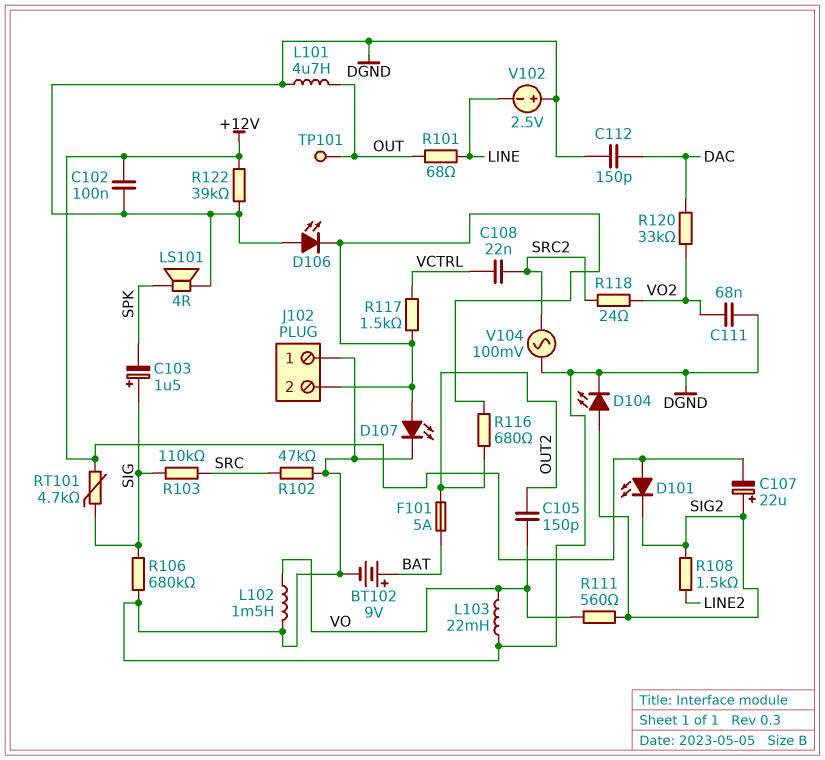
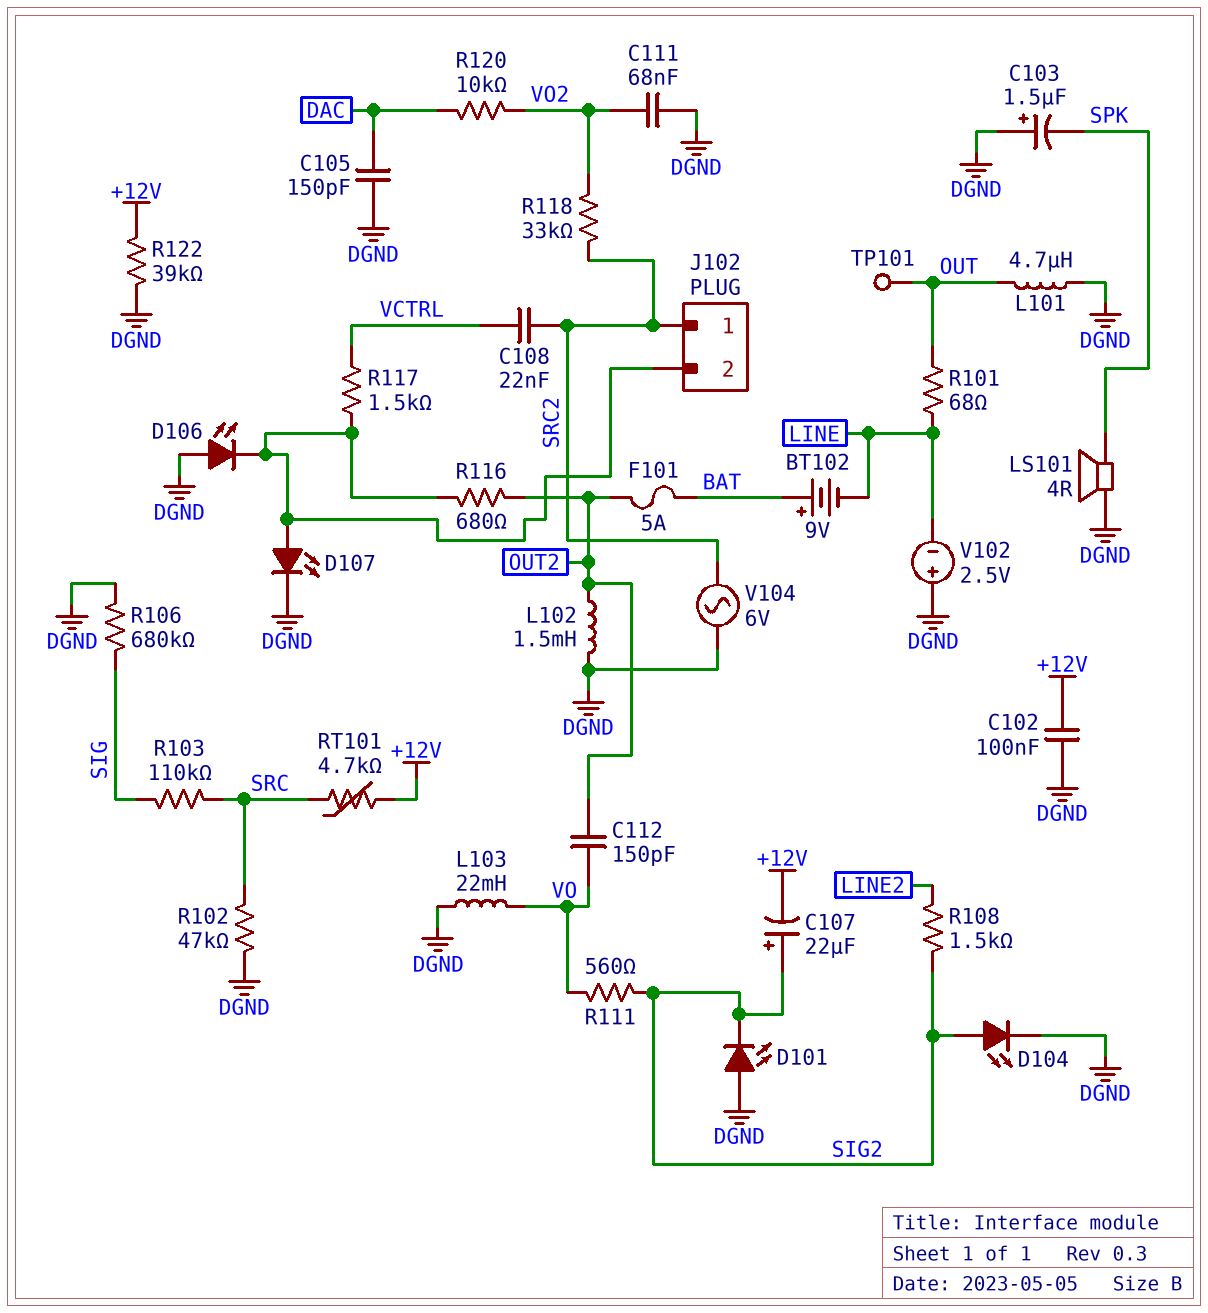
BT102: 9V (plus BAT, minus DGND) -> 9V (plus BAT, minus LINE)
C103: 1.5uF (plus SIG, minus SPK) -> 1.5uF (plus DGND, minus SPK)
C105: 150pF (OUT2, VO) -> 150pF (DAC, DGND)
C112: 150pF (DAC, DGND) -> 150pF (OUT2, VO)
D101: LED (A +12V, K SIG2) -> LED (A DGND, K SIG2)
J102 pin 1: DGND -> SRC2
L102: 1.5mH (DGND, VO) -> 1.5mH (DGND, OUT2)
R118: 24 (SRC2, VO2) -> 33k (SRC2, VO2)
R120: 33k (DAC, VO2) -> 10k (DAC, VO2)
RT101: 4.7k (+12V, SIG) -> 4.7k (+12V, SRC)
V104: AC 100mV (DGND, SRC2) -> AC 6V (DGND, SRC2)

